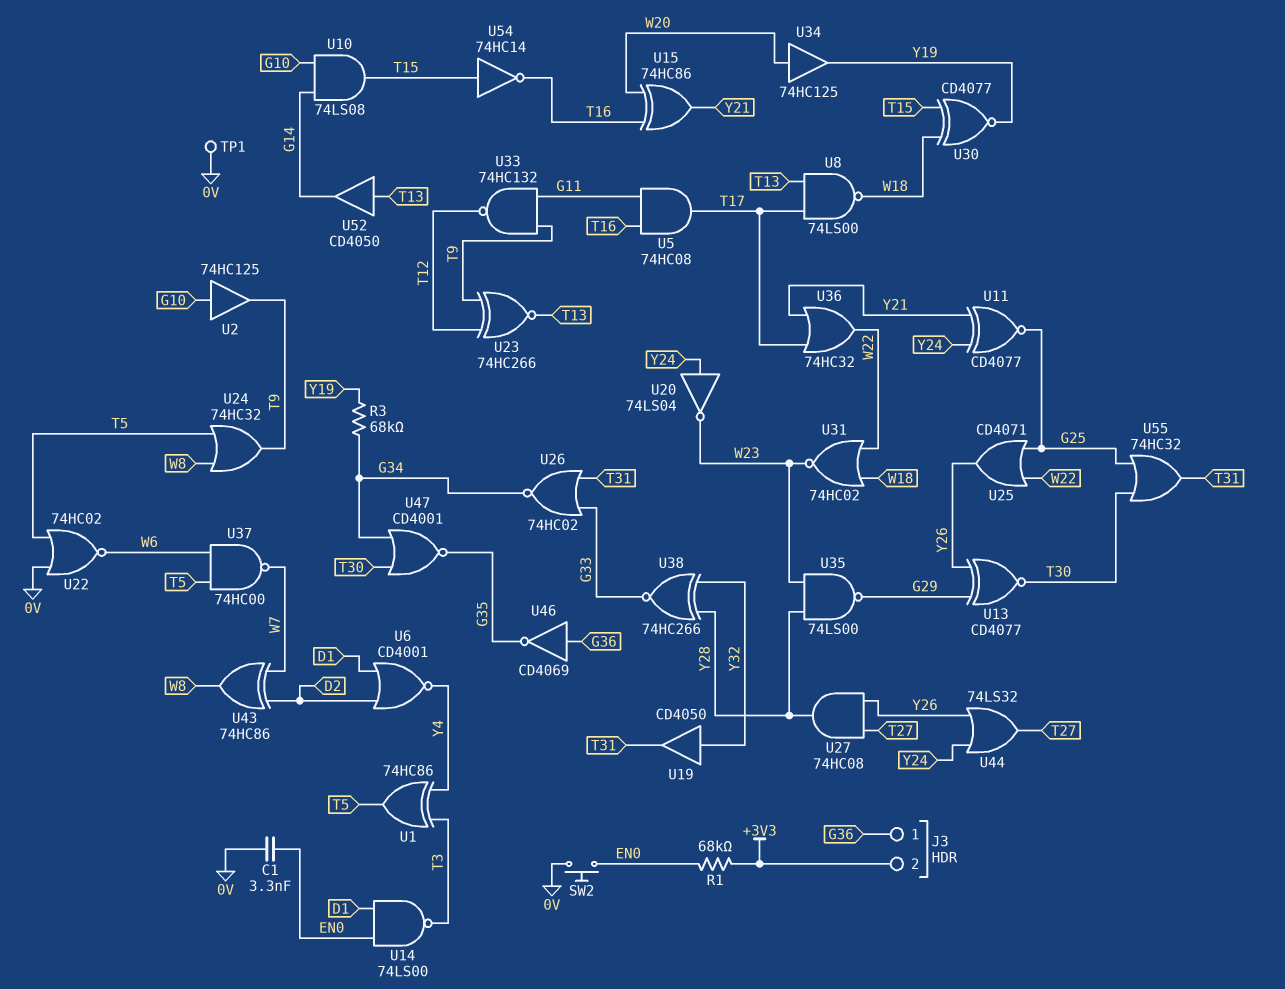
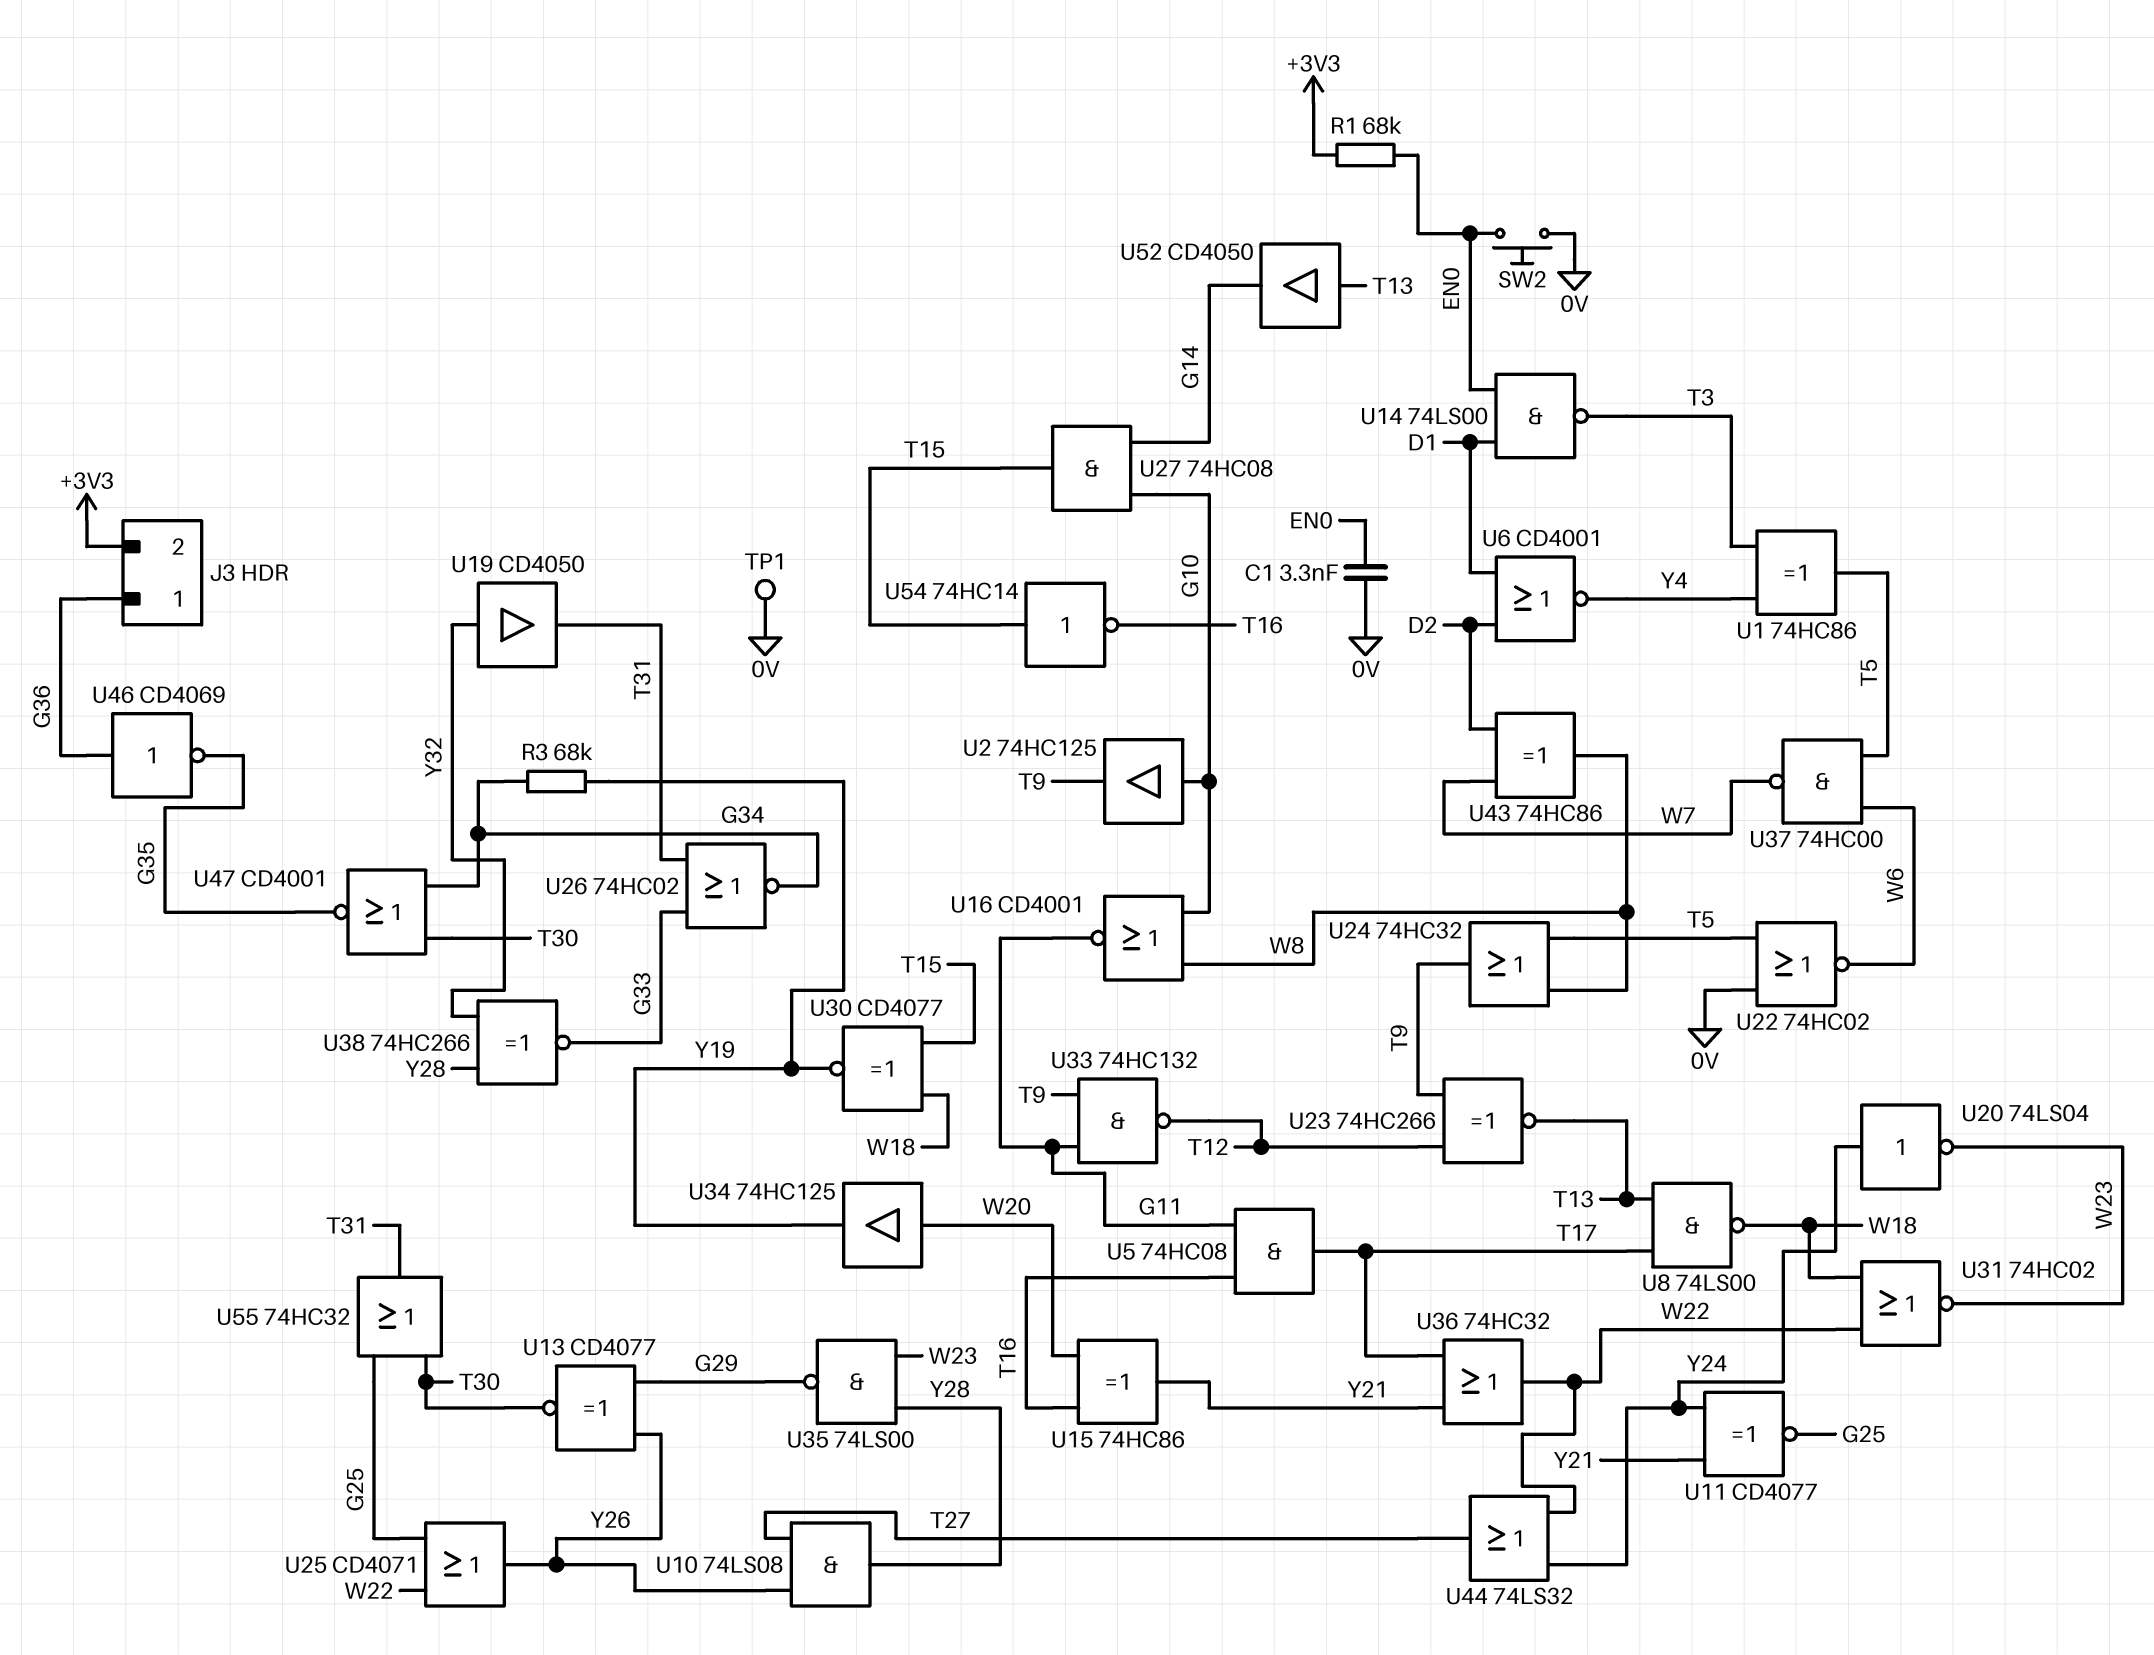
U10: AND 74LS08 (in G10, in G14, out T15) -> AND 74LS08 (in T27, in Y26, out Y28)
U16: none -> NOR CD4001 (in G10, in W8, out G11)
U27: AND 74HC08 (in T27, in Y26, out Y28) -> AND 74HC08 (in G10, in G14, out T15)
U44: OR 74LS32 (in Y24, in Y26, out T27) -> OR 74LS32 (in W22, in Y24, out T27)

